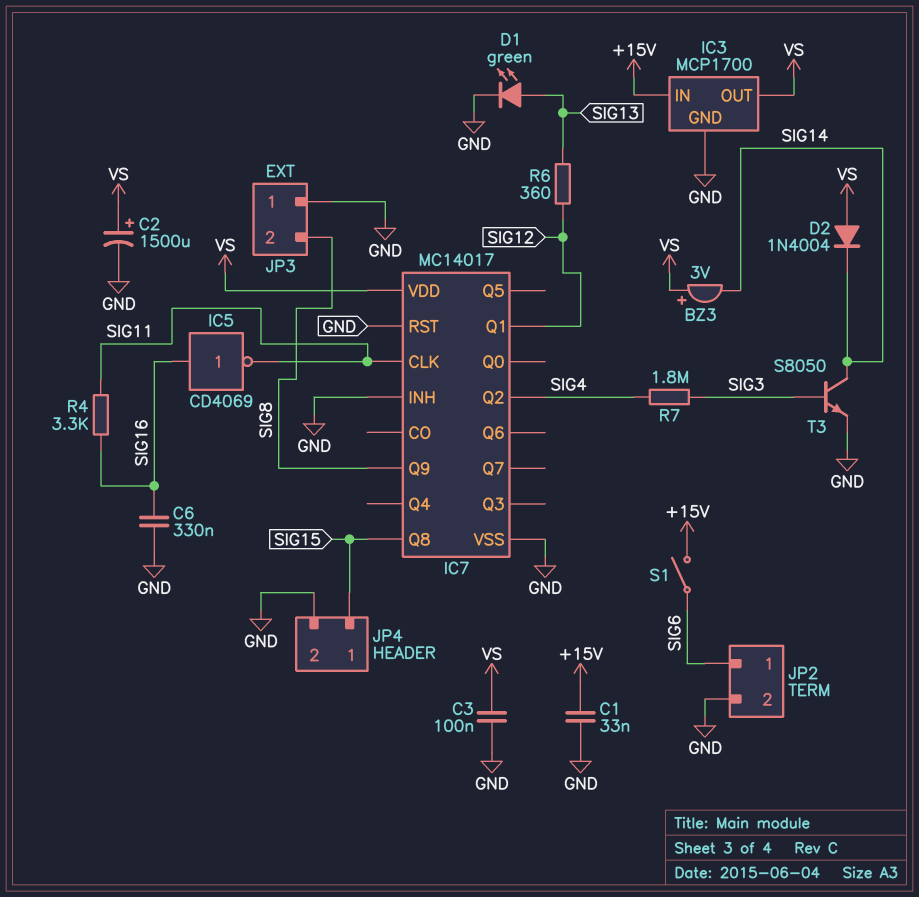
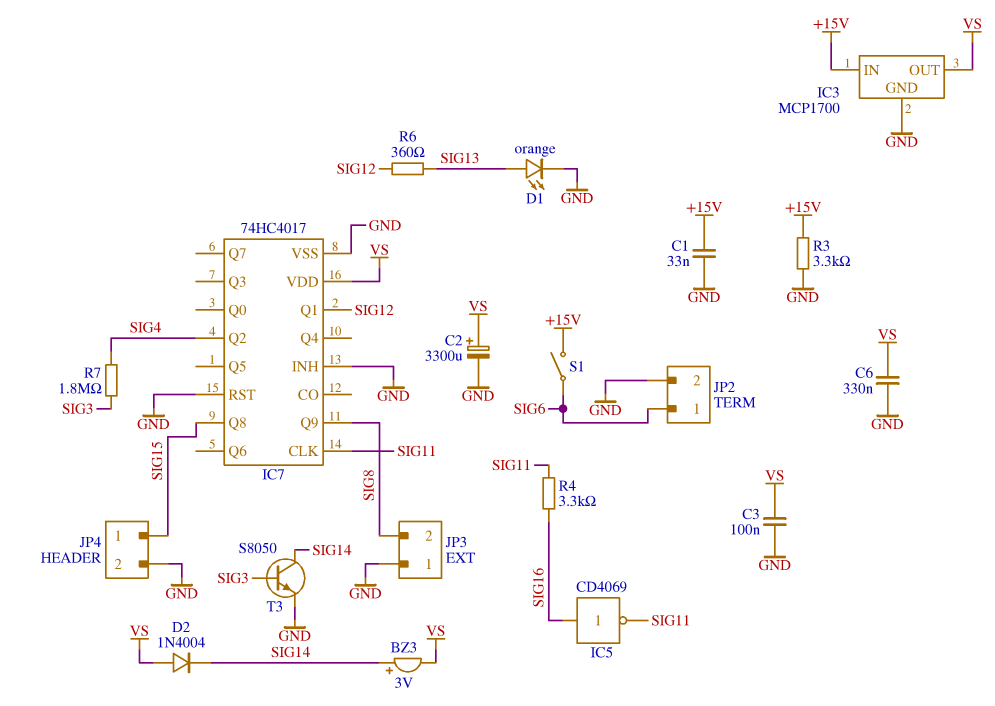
BZ3: buzzer 3V (plus VS, minus SIG14) -> buzzer 3V (plus SIG14, minus VS)
C2: 1500uF (plus VS, minus GND) -> 3300uF (plus VS, minus GND)
C6: 330nF (GND, SIG16) -> 330nF (GND, VS)
D1: LED green (A SIG13, K GND) -> LED orange (A SIG13, K GND)
IC7: MC14017 -> 74HC4017
R3: none -> 3.3k (+15V, GND)

